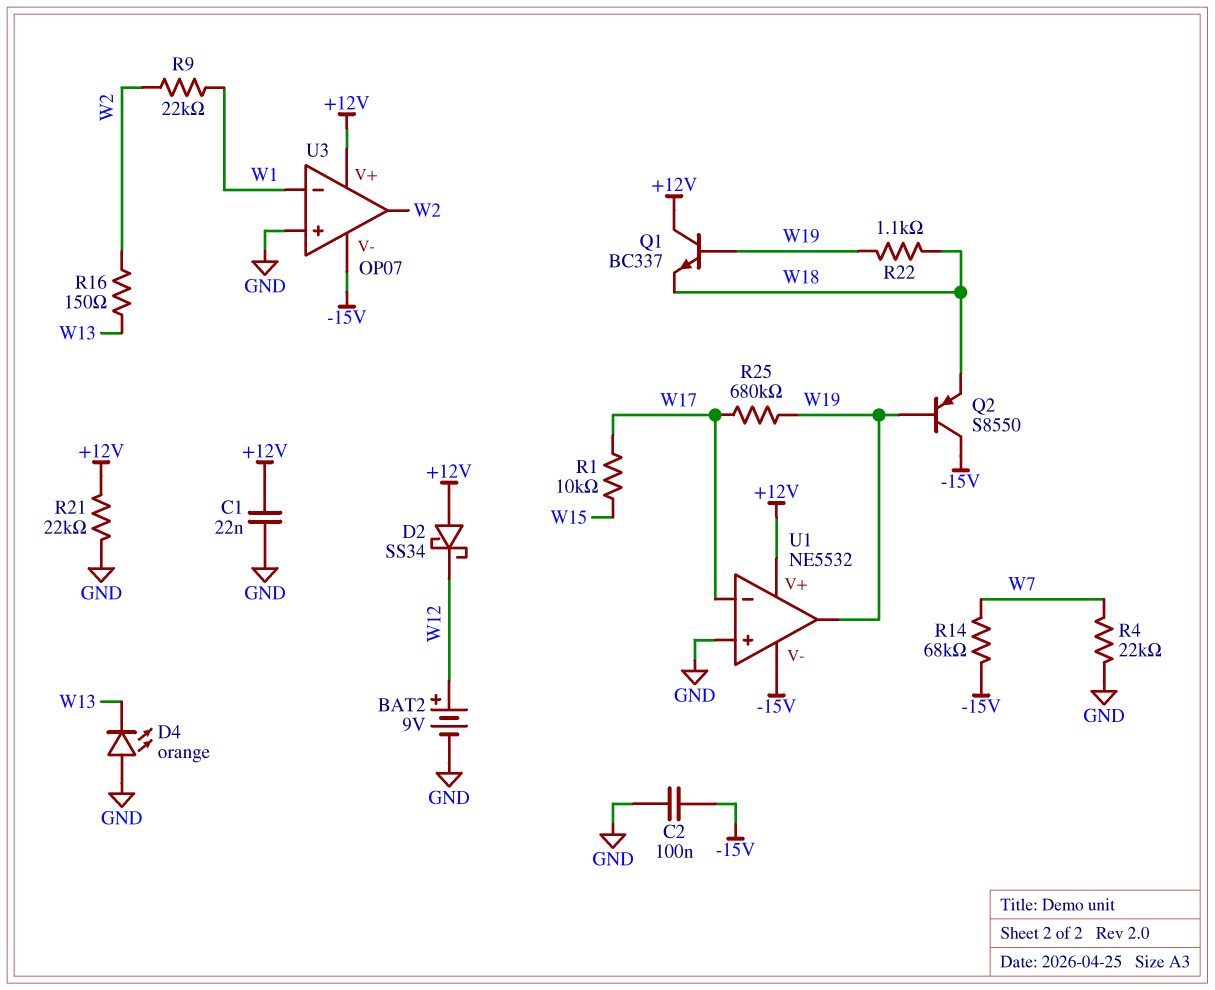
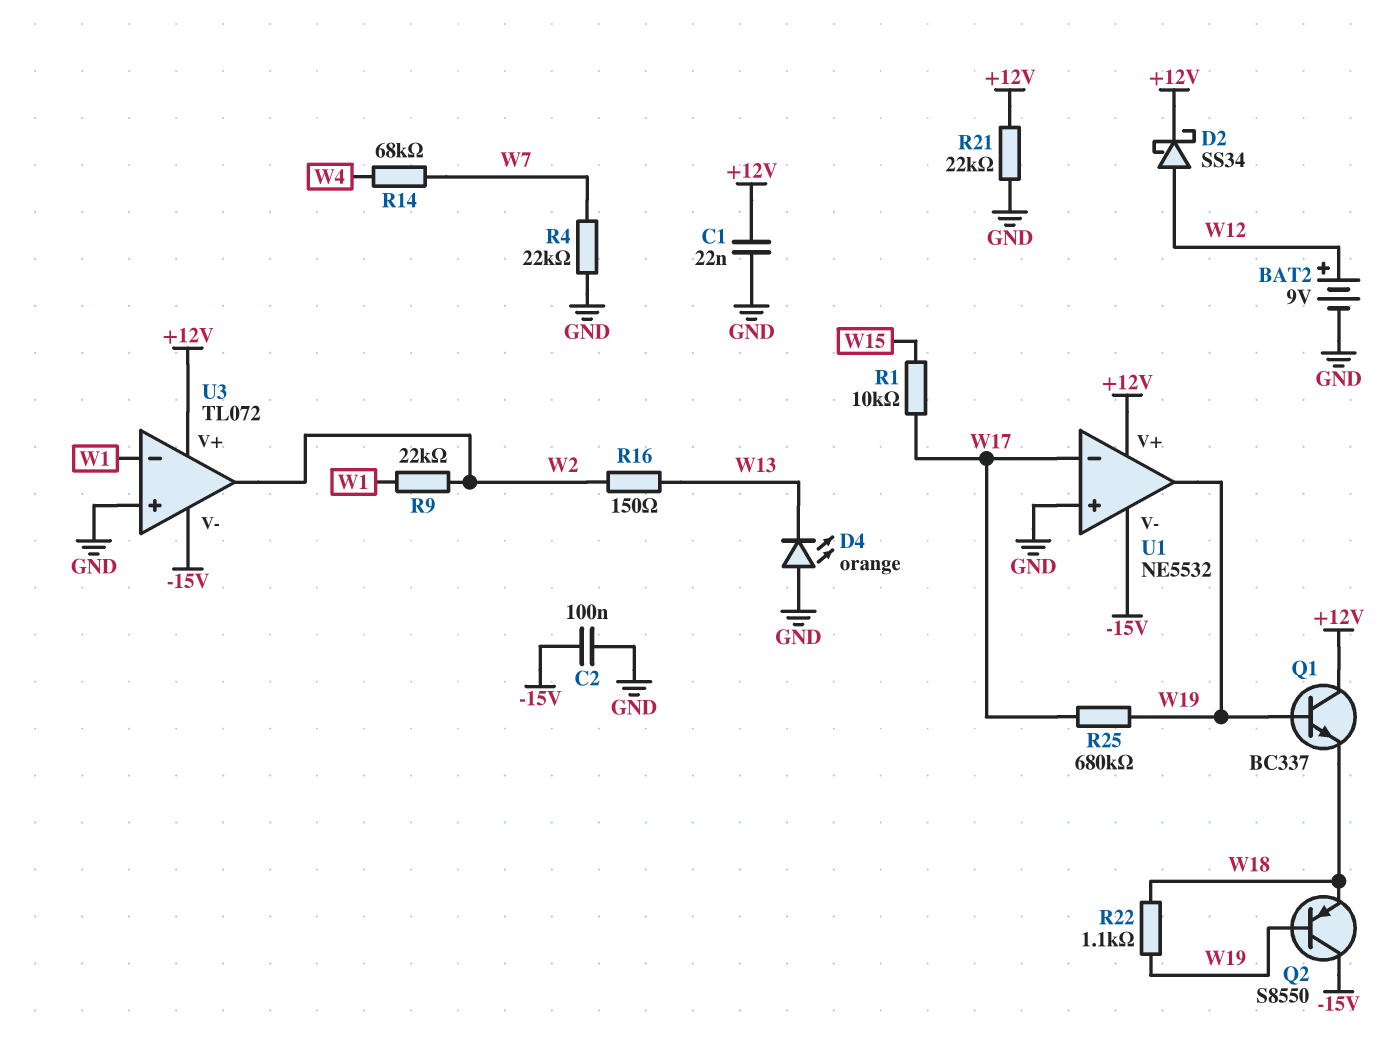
D2: schottky SS34 (A +12V, K W12) -> schottky SS34 (A W12, K +12V)
R14: 68k (-15V, W7) -> 68k (W4, W7)
U3: OP07 -> TL072

